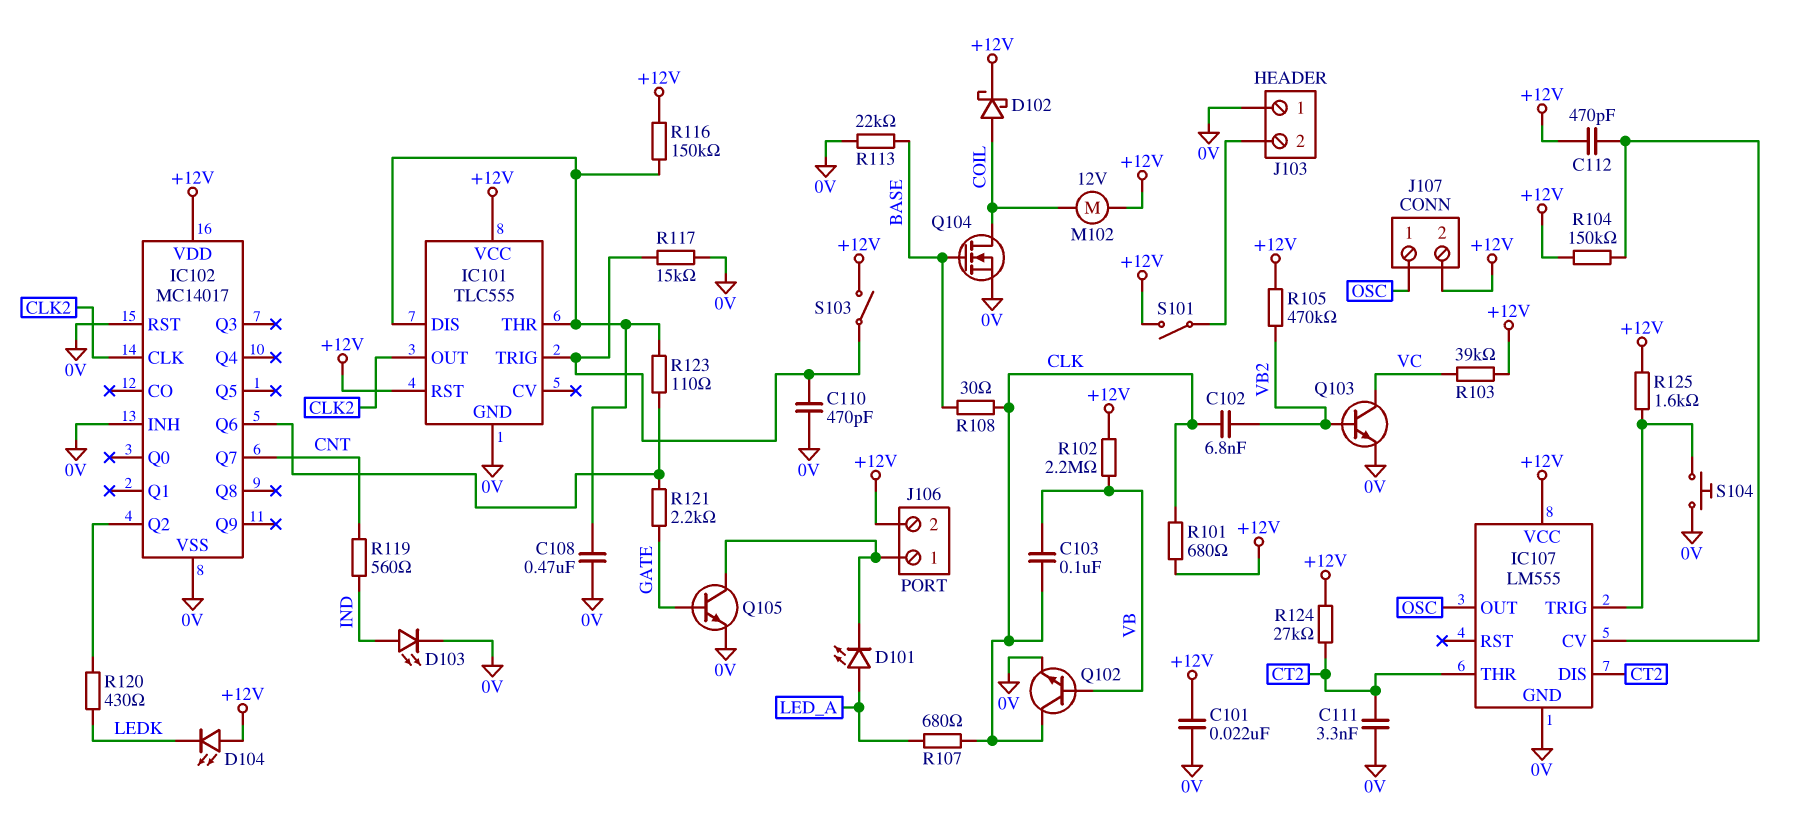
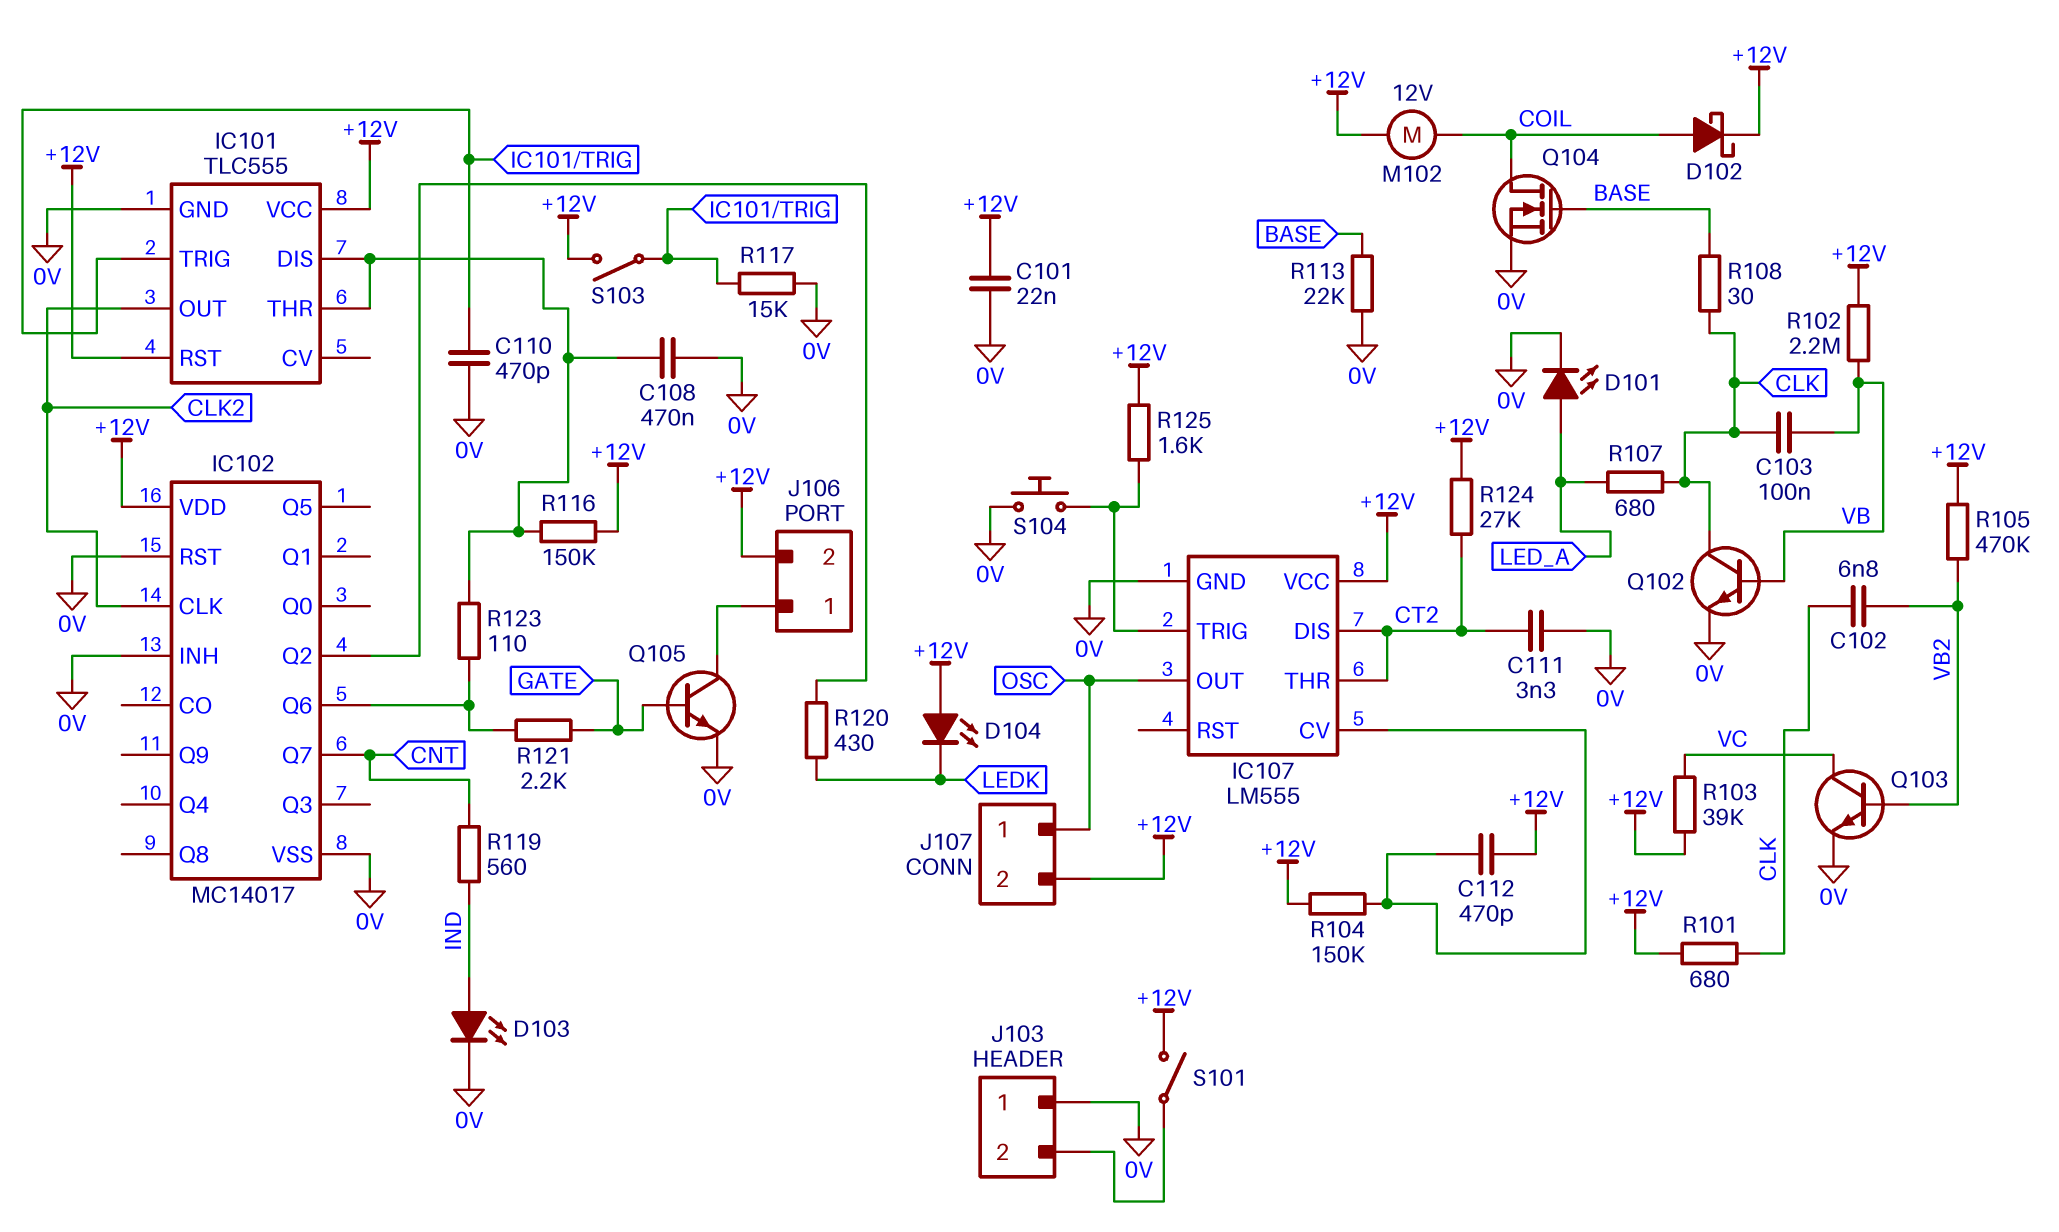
D101: LED (A LED_A, K J106/1) -> LED (A LED_A, K 0V)

